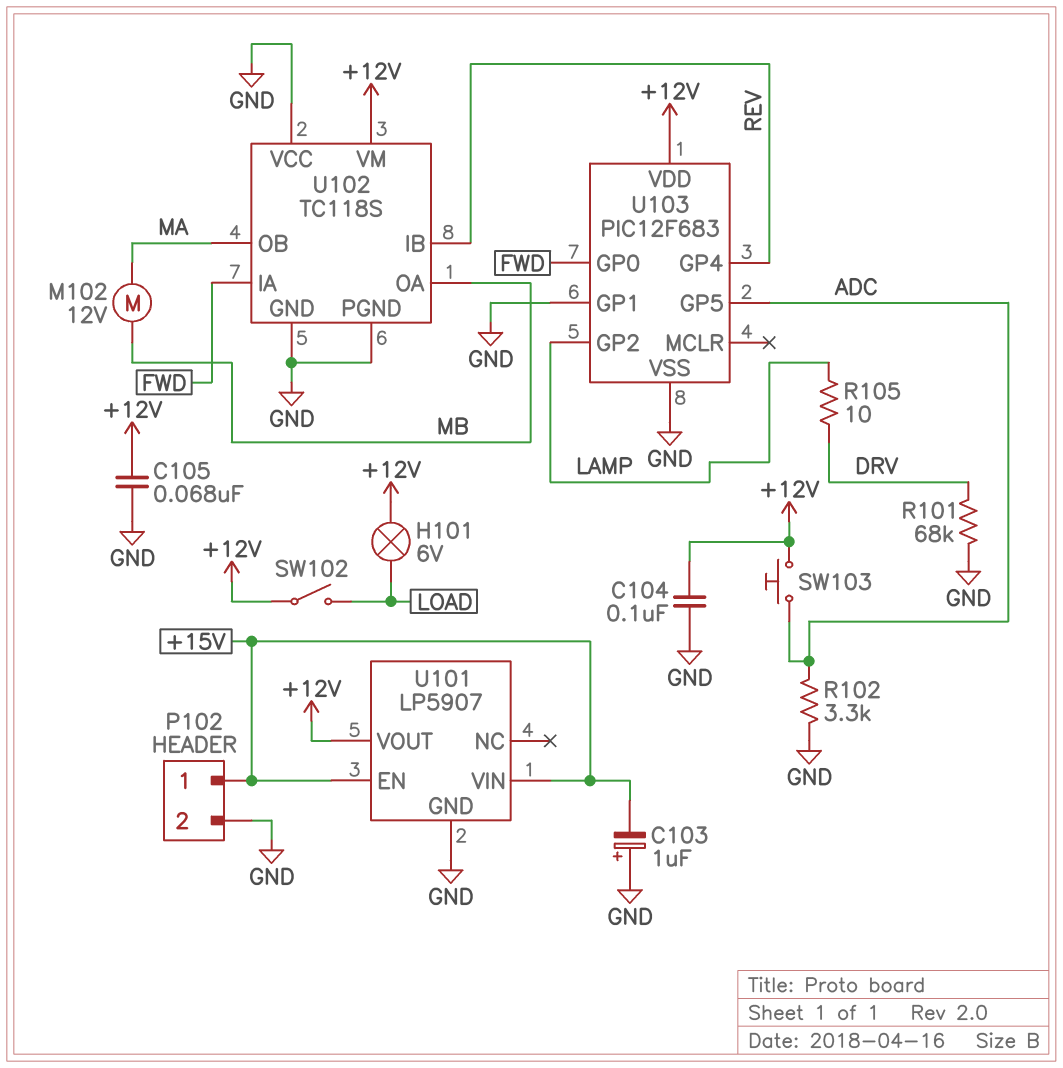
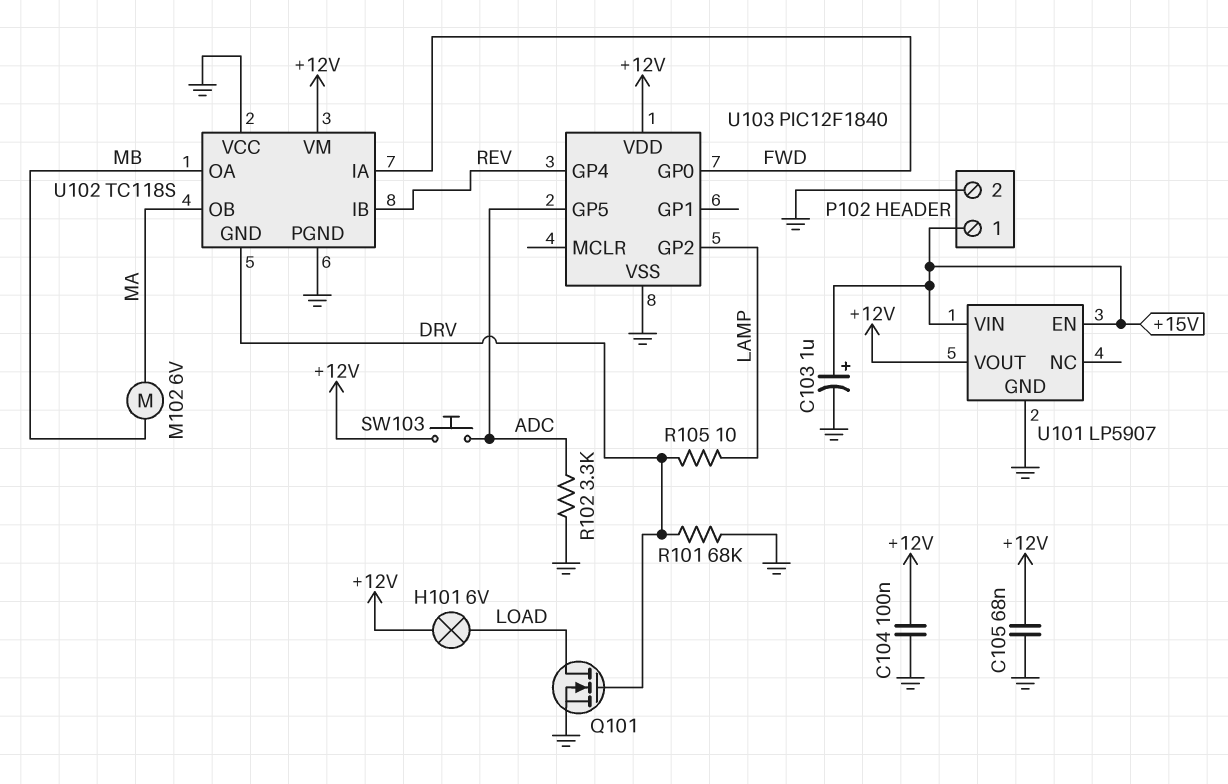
C103: 1uF (plus GND, minus +15V) -> 1uF (plus +15V, minus GND)
M102: motor 12V (MA, MB) -> motor 6V (MA, MB)
Q101: none -> NMOS (G DRV, D LOAD, S GND)
SW102: switch (+12V, LOAD) -> none
U102 pin GND: GND -> DRV
U103: PIC12F683 -> PIC12F1840
U103 pin GP1: GND -> none

